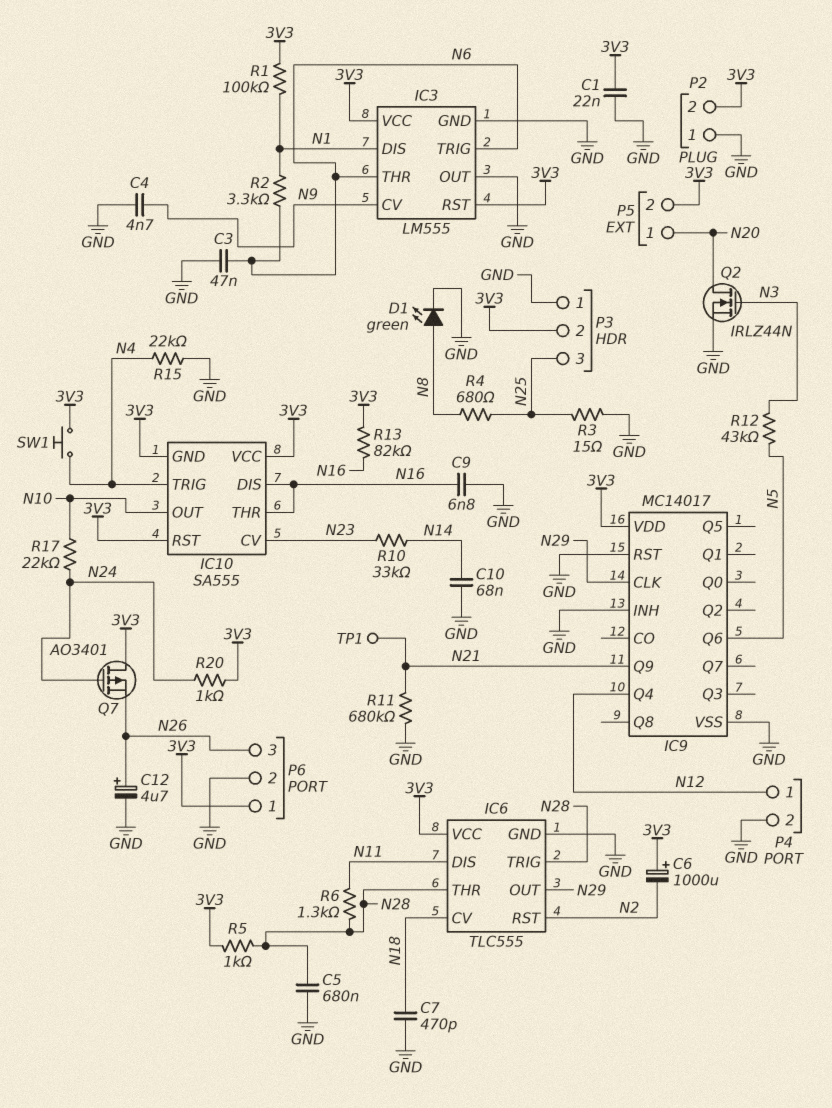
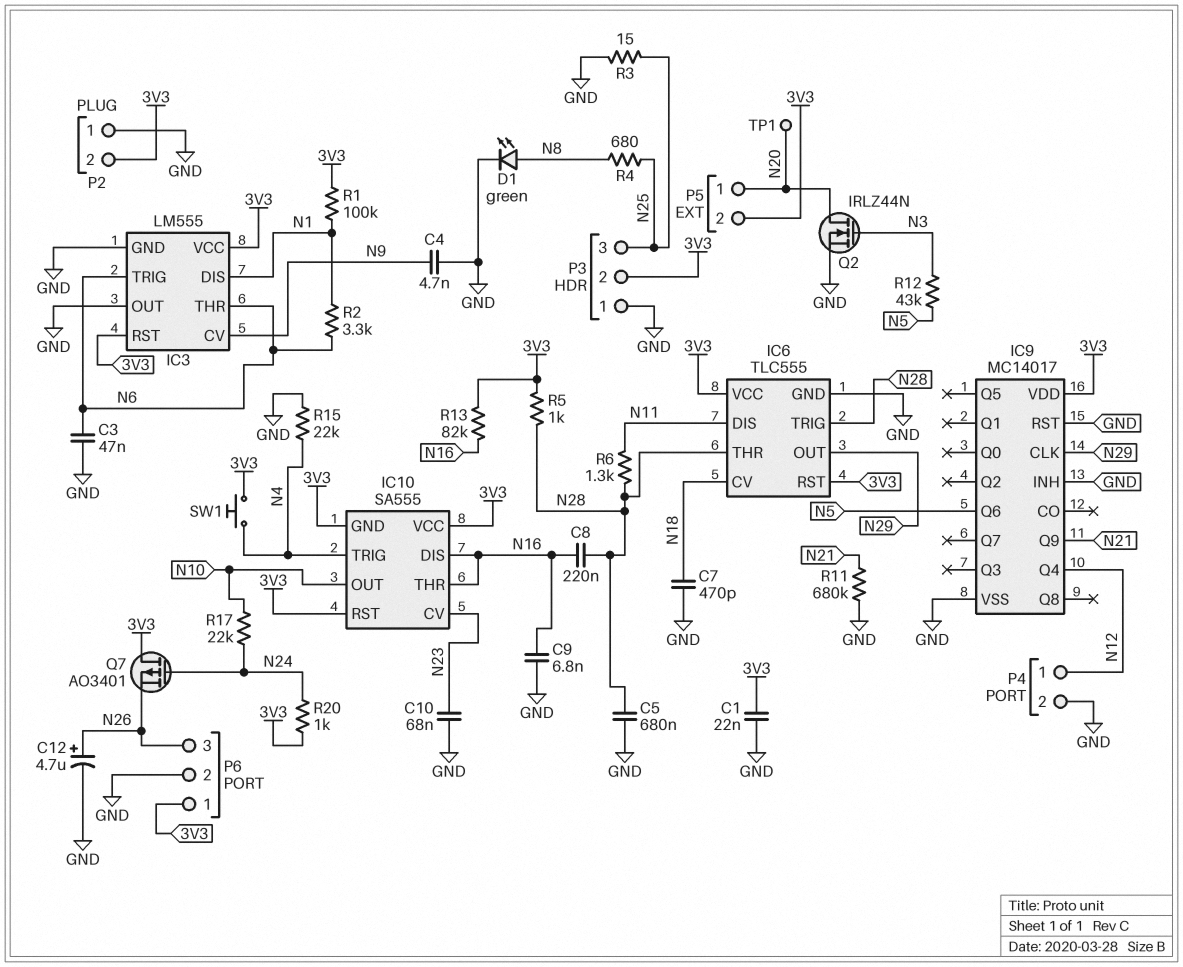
C6: 1000uF (plus 3V3, minus N2) -> none
C8: none -> 220nF (N16, N28)
C10: 68nF (GND, N14) -> 68nF (GND, N23)
IC6 pin RST: N2 -> 3V3
R10: 33k (N14, N23) -> none
TP1: test point (N21) -> test point (N20)

